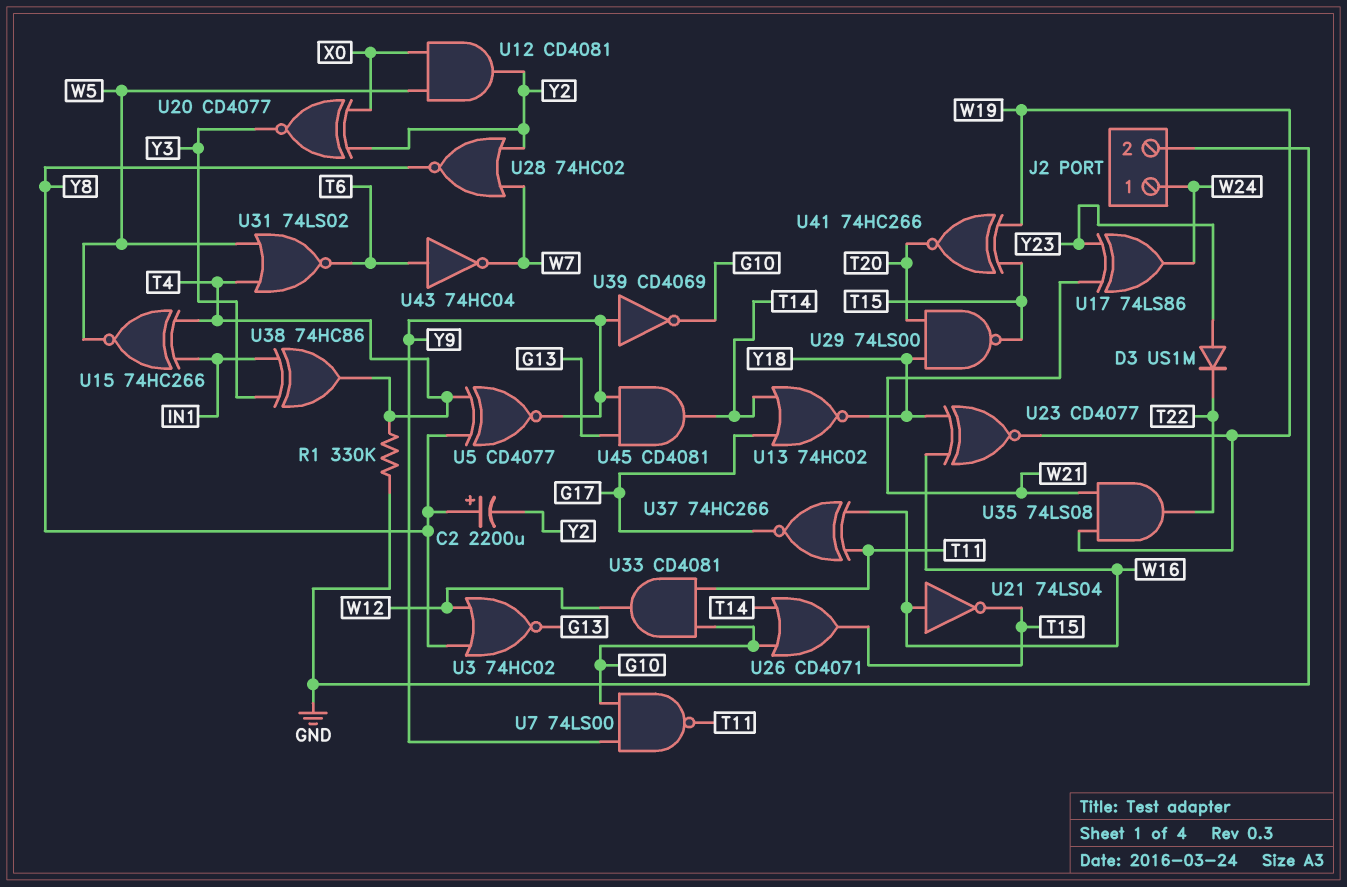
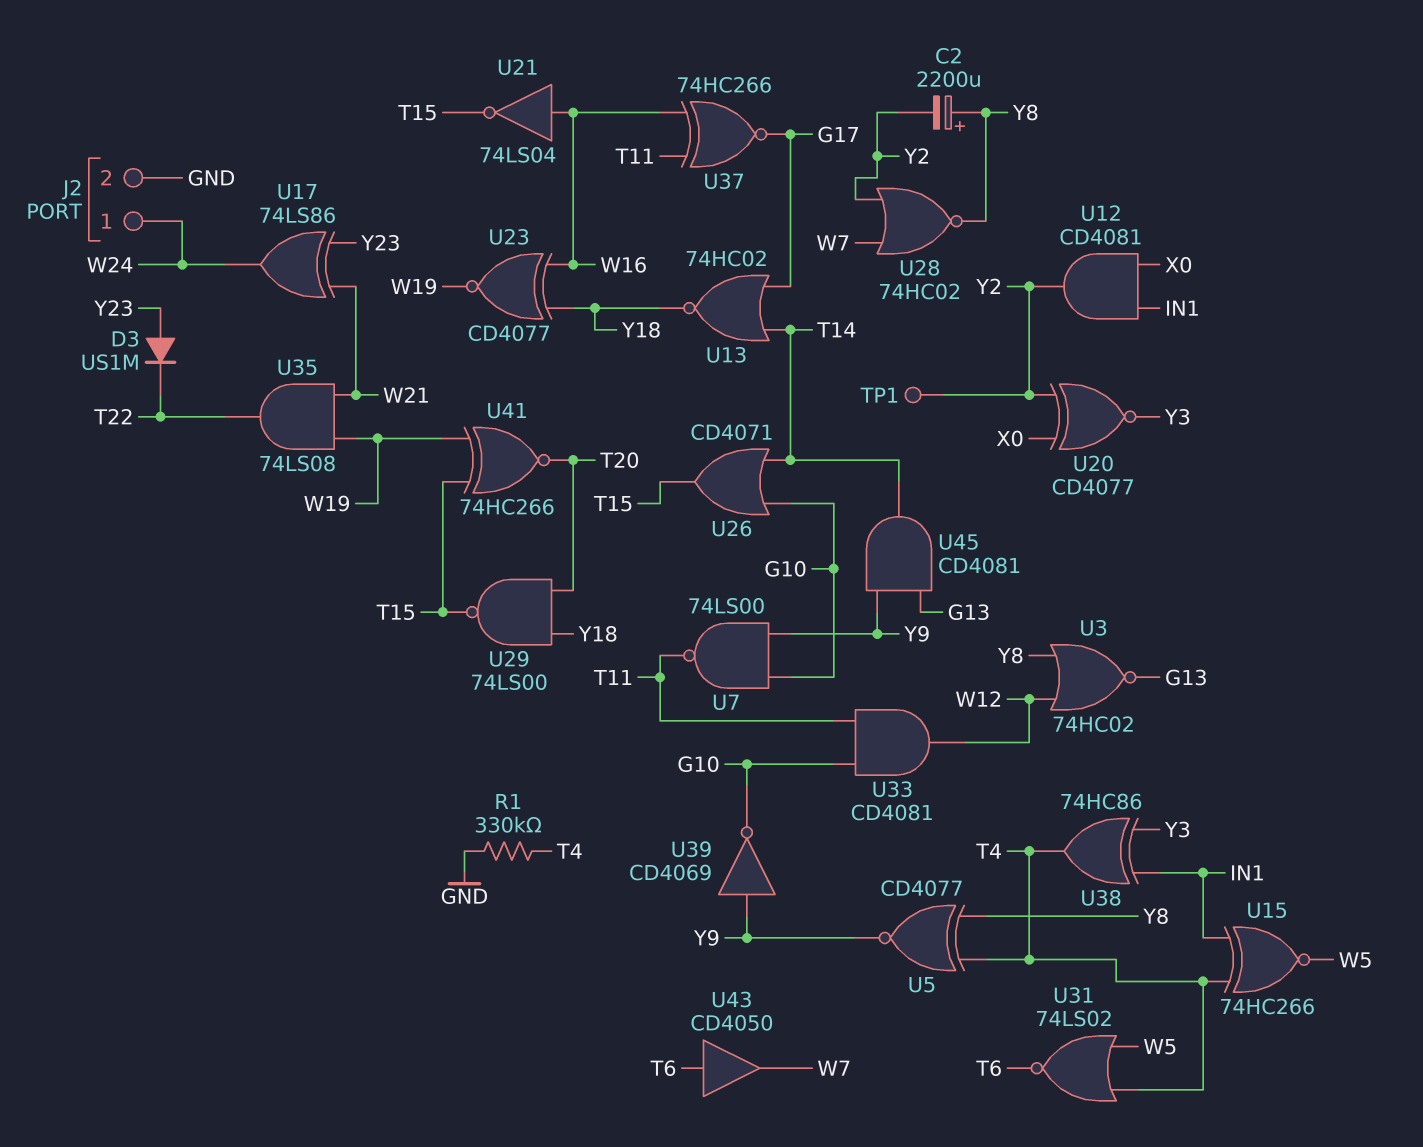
TP1: none -> test point (Y2)
U12: AND CD4081 (in W5, in X0, out Y2) -> AND CD4081 (in IN1, in X0, out Y2)
U43: NOT 74HC04 (in T6, out W7) -> buffer CD4050 (in T6, out W7)

